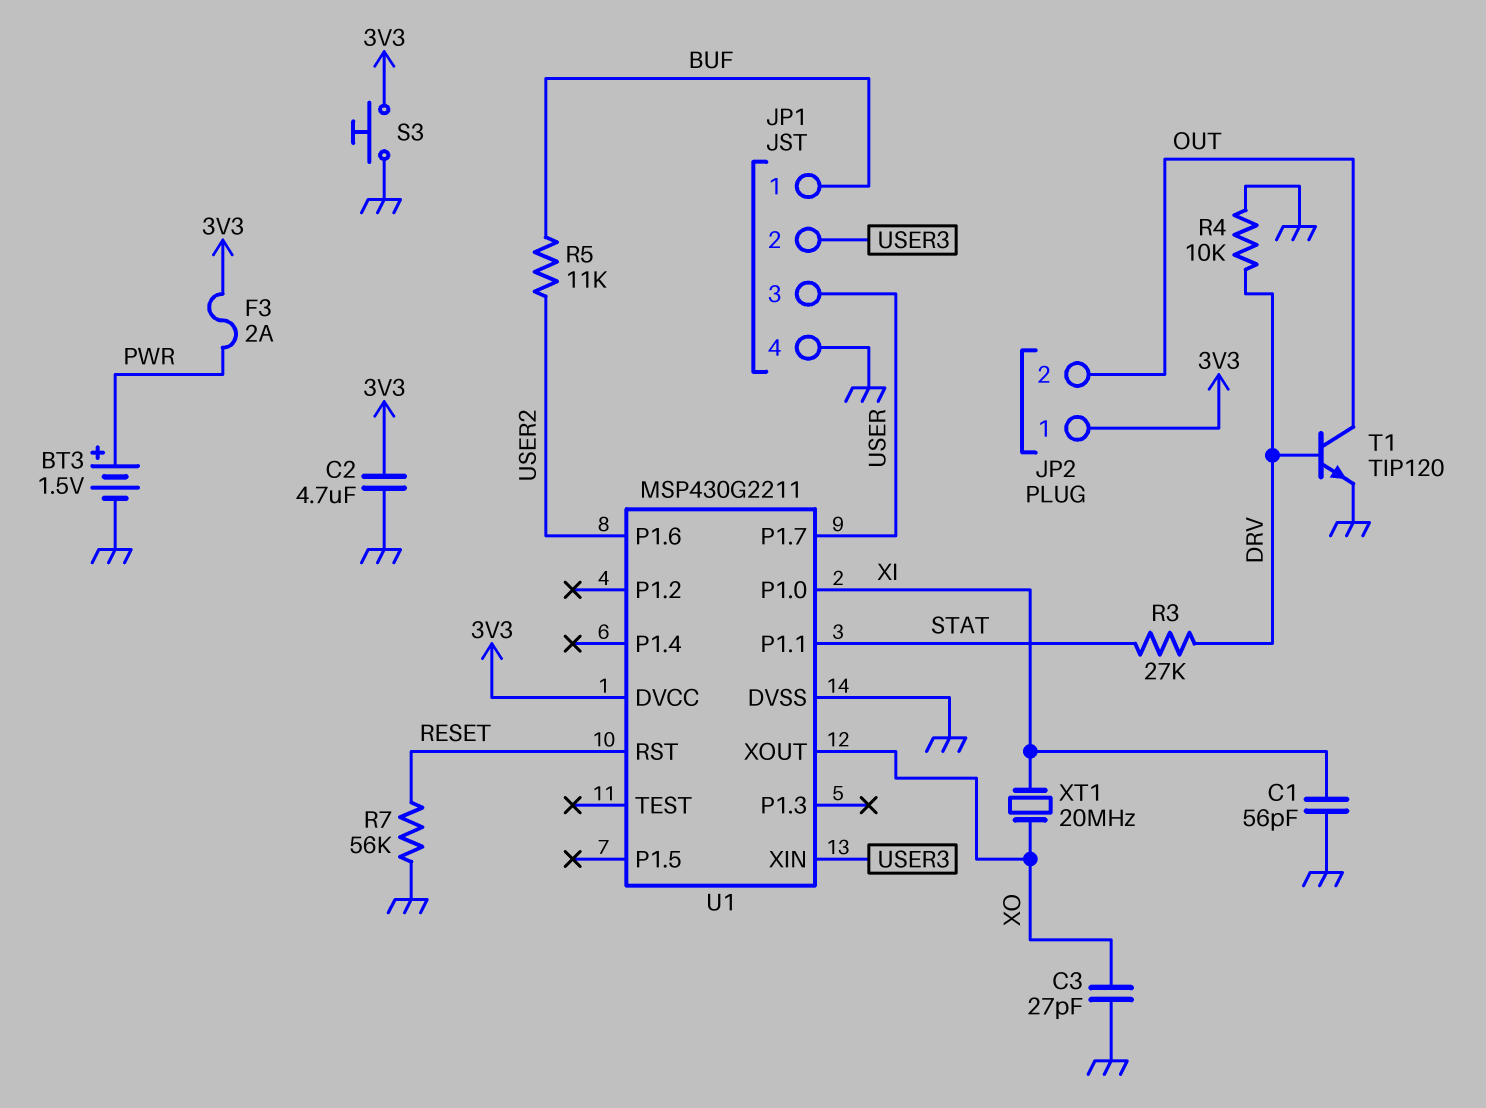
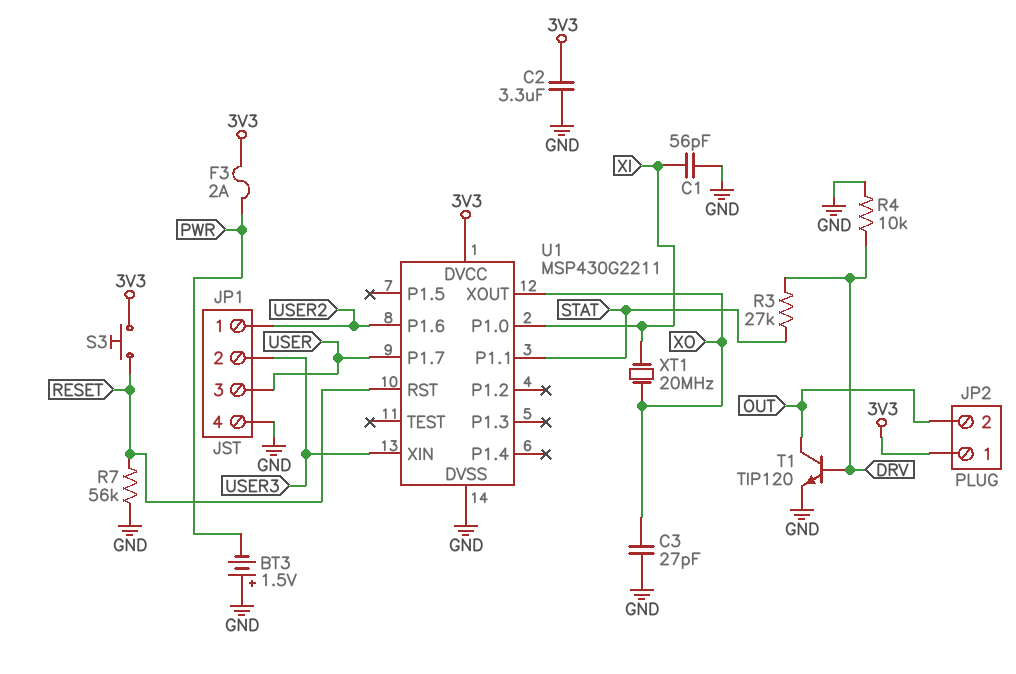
BT3: 1.5V (plus PWR, minus GND) -> 1.5V (plus GND, minus PWR)
C2: 4.7uF (3V3, GND) -> 3.3uF (3V3, GND)
JP1 pin 1: BUF -> USER2
R5: 11k (BUF, USER2) -> none
S3: button (3V3, GND) -> button (3V3, RESET)

